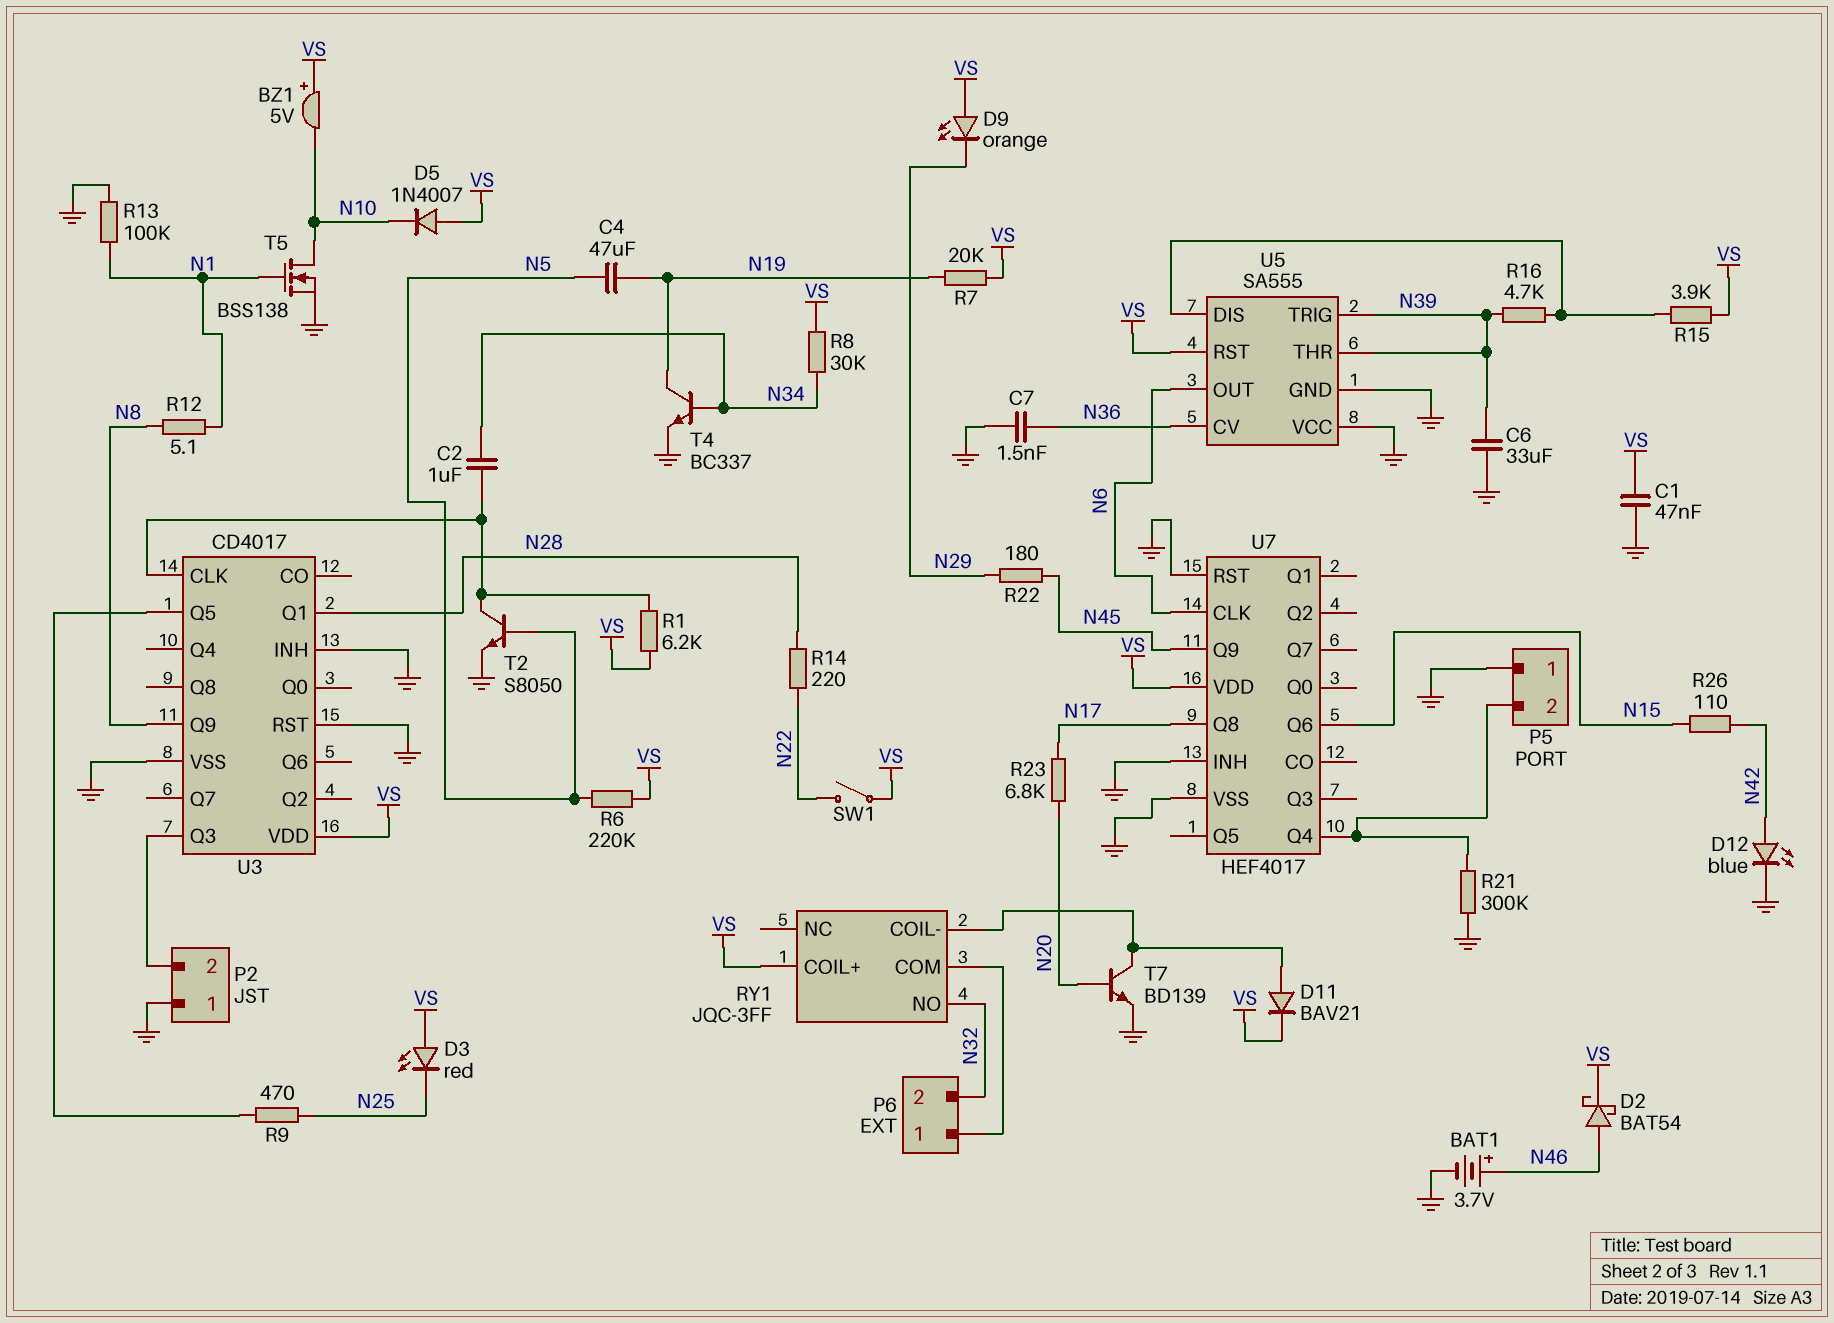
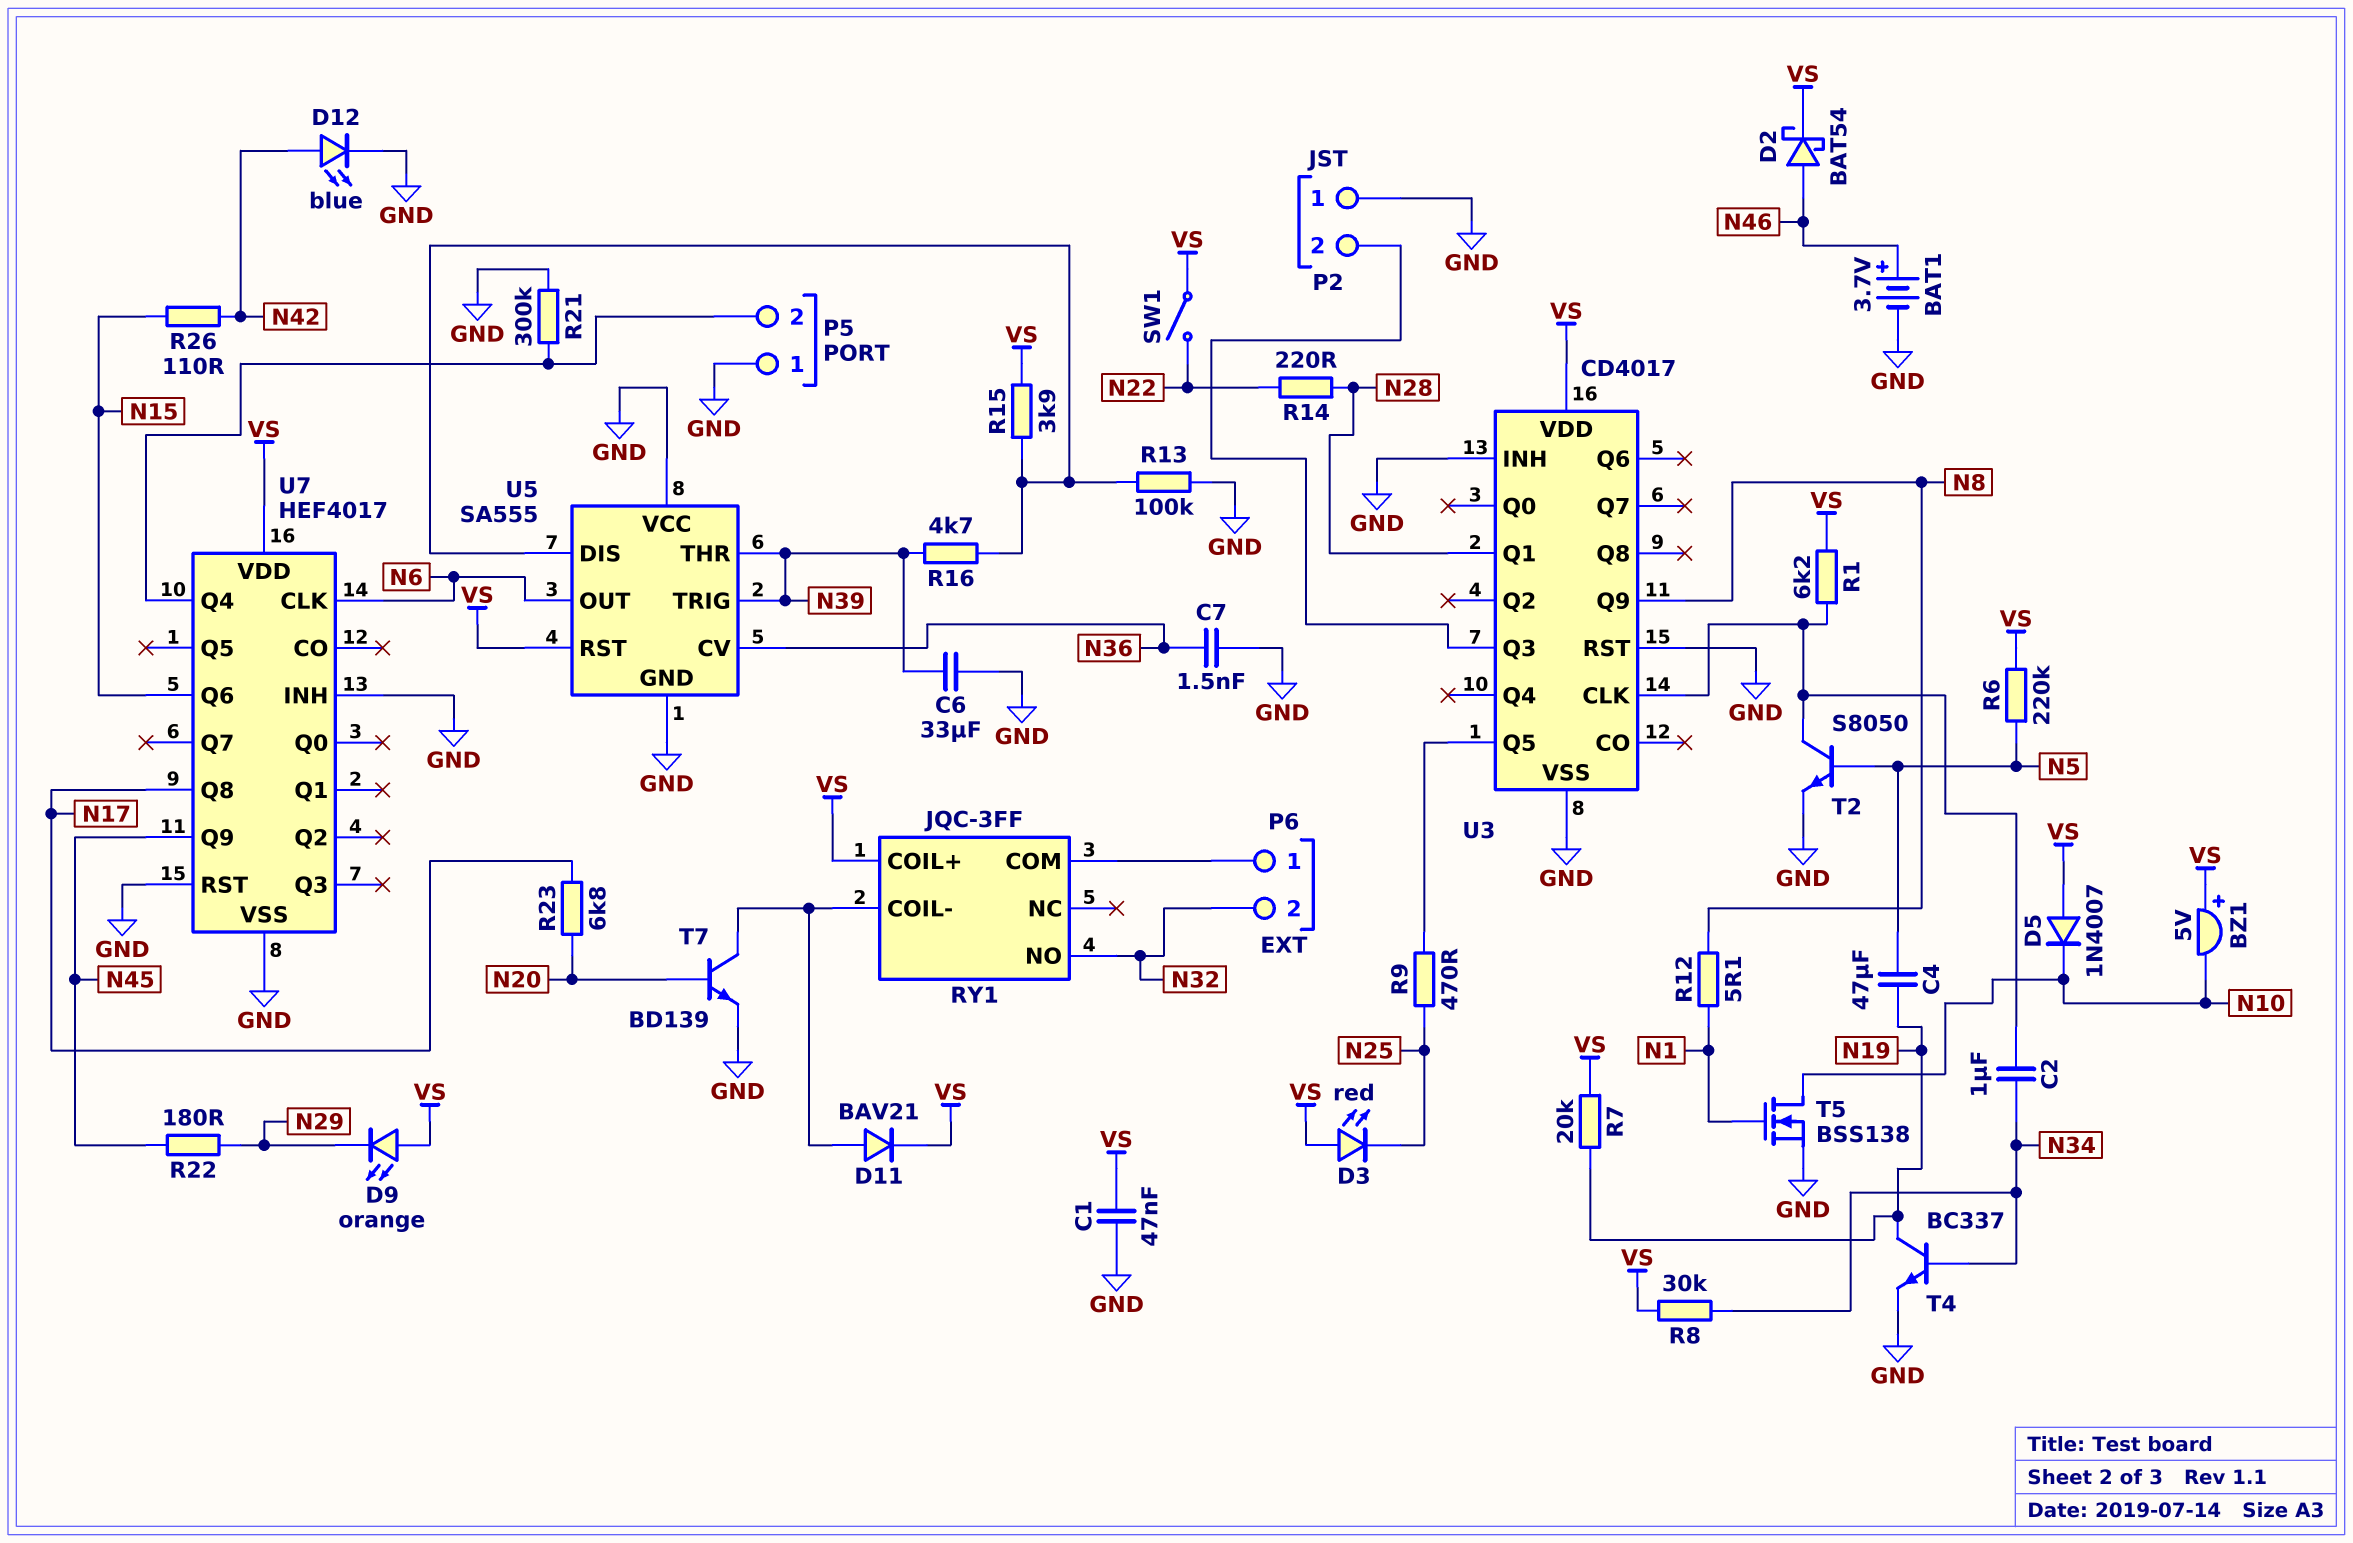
R13: 100k (GND, N1) -> 100k (GND, U5/DIS)

